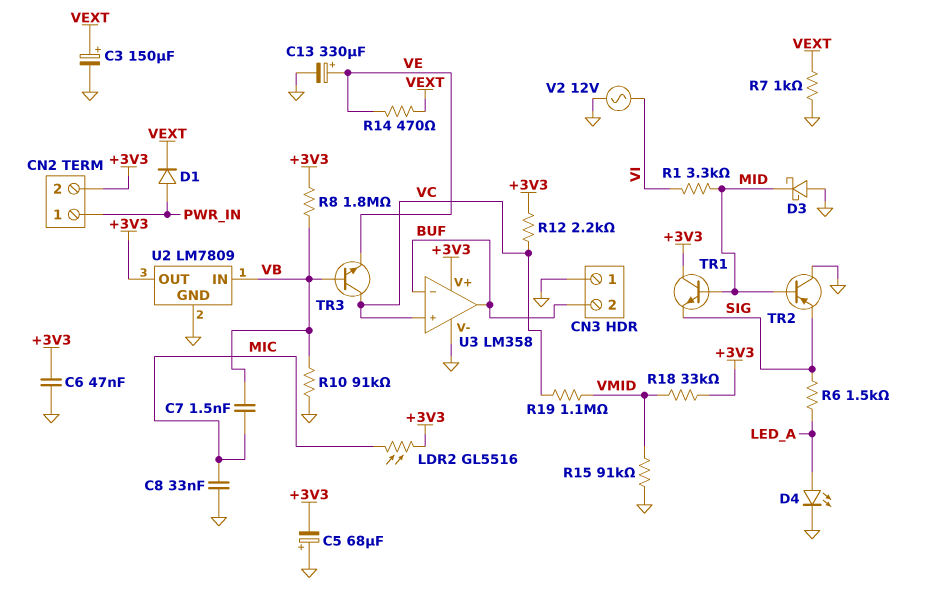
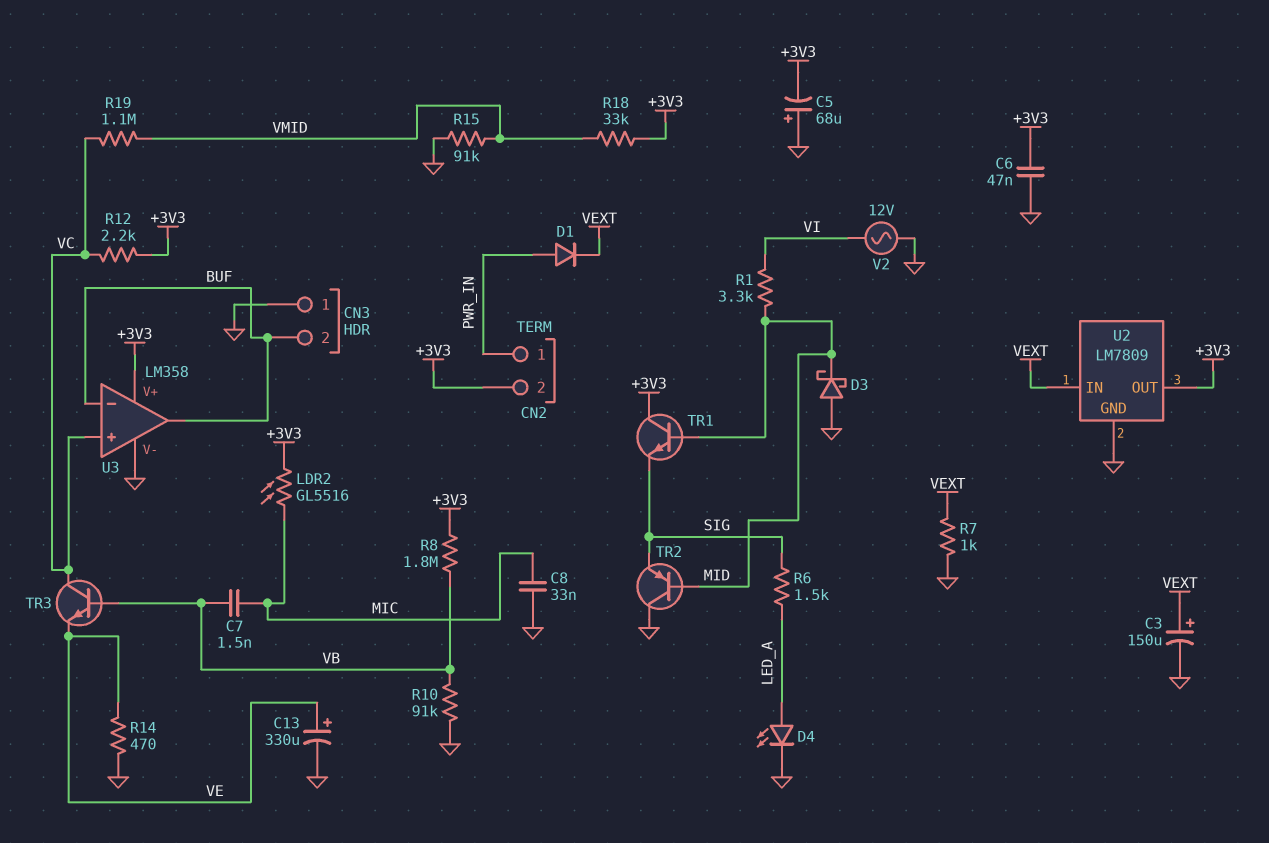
R14: 470 (VE, VEXT) -> 470 (GND, VE)
U2 pin IN: VB -> VEXT

